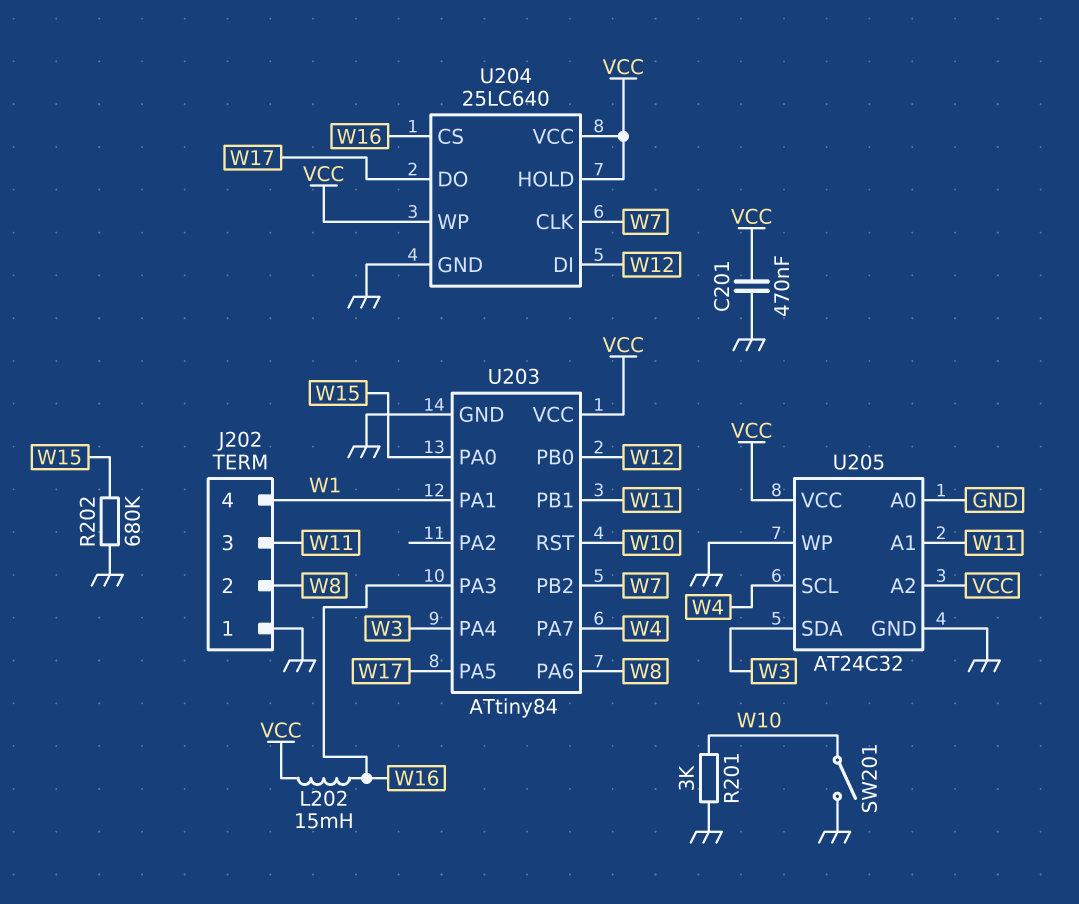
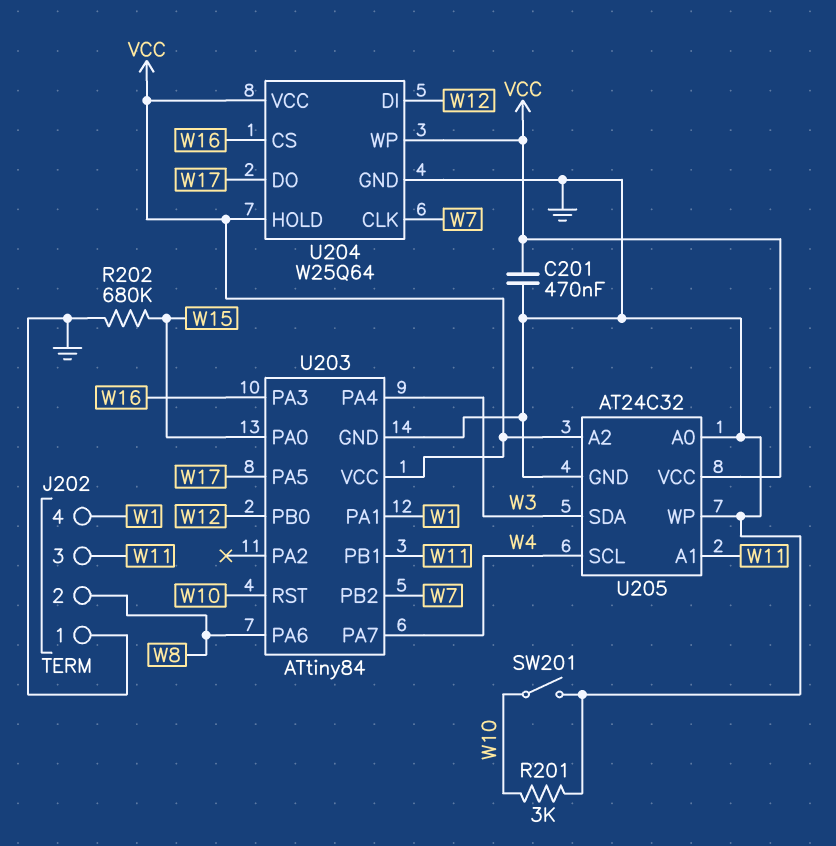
L202: 15mH (VCC, W16) -> none
U204: 25LC640 -> W25Q64

